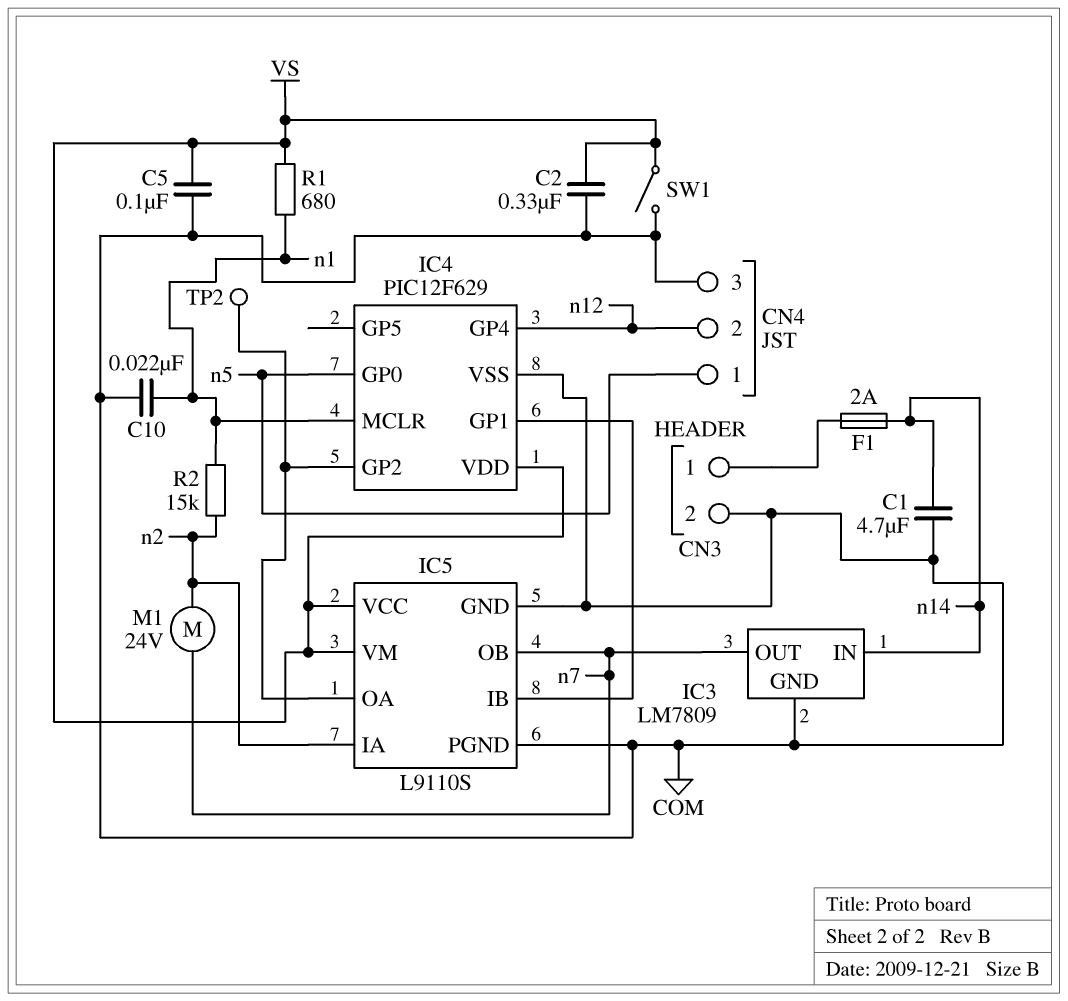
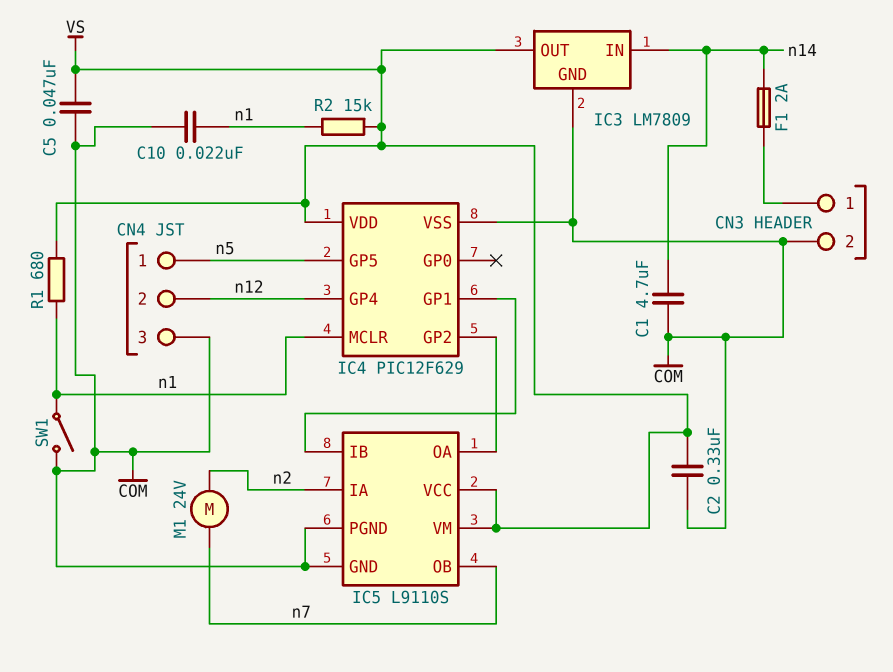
C5: 100nF (COM, VS) -> 47nF (COM, VS)
IC3 pin OUT: n7 -> VS
IC4 pin GP0: n5 -> none
IC4 pin GP5: none -> n5
R2: 15k (n1, n2) -> 15k (VS, n1)
SW1: switch (COM, VS) -> switch (COM, n1)
TP2: test point (IC4/GP2) -> none

